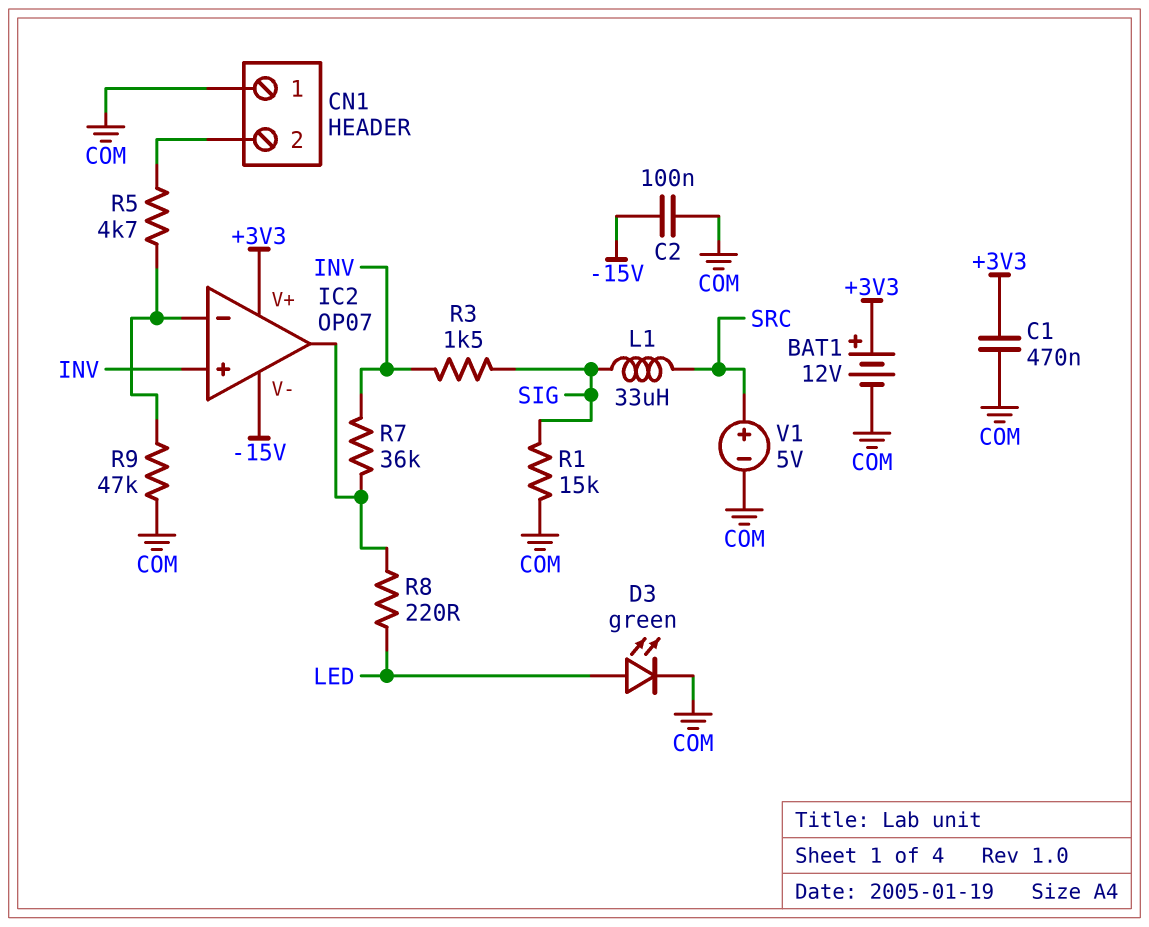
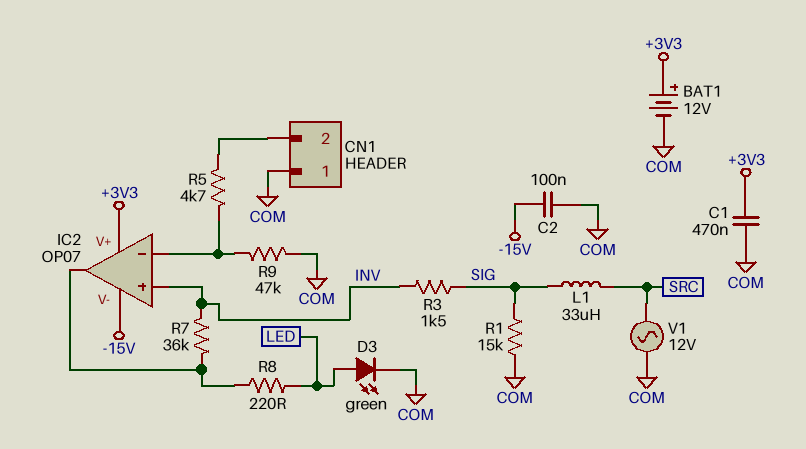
V1: 5V (plus SRC, minus COM) -> AC 12V (COM, SRC)

